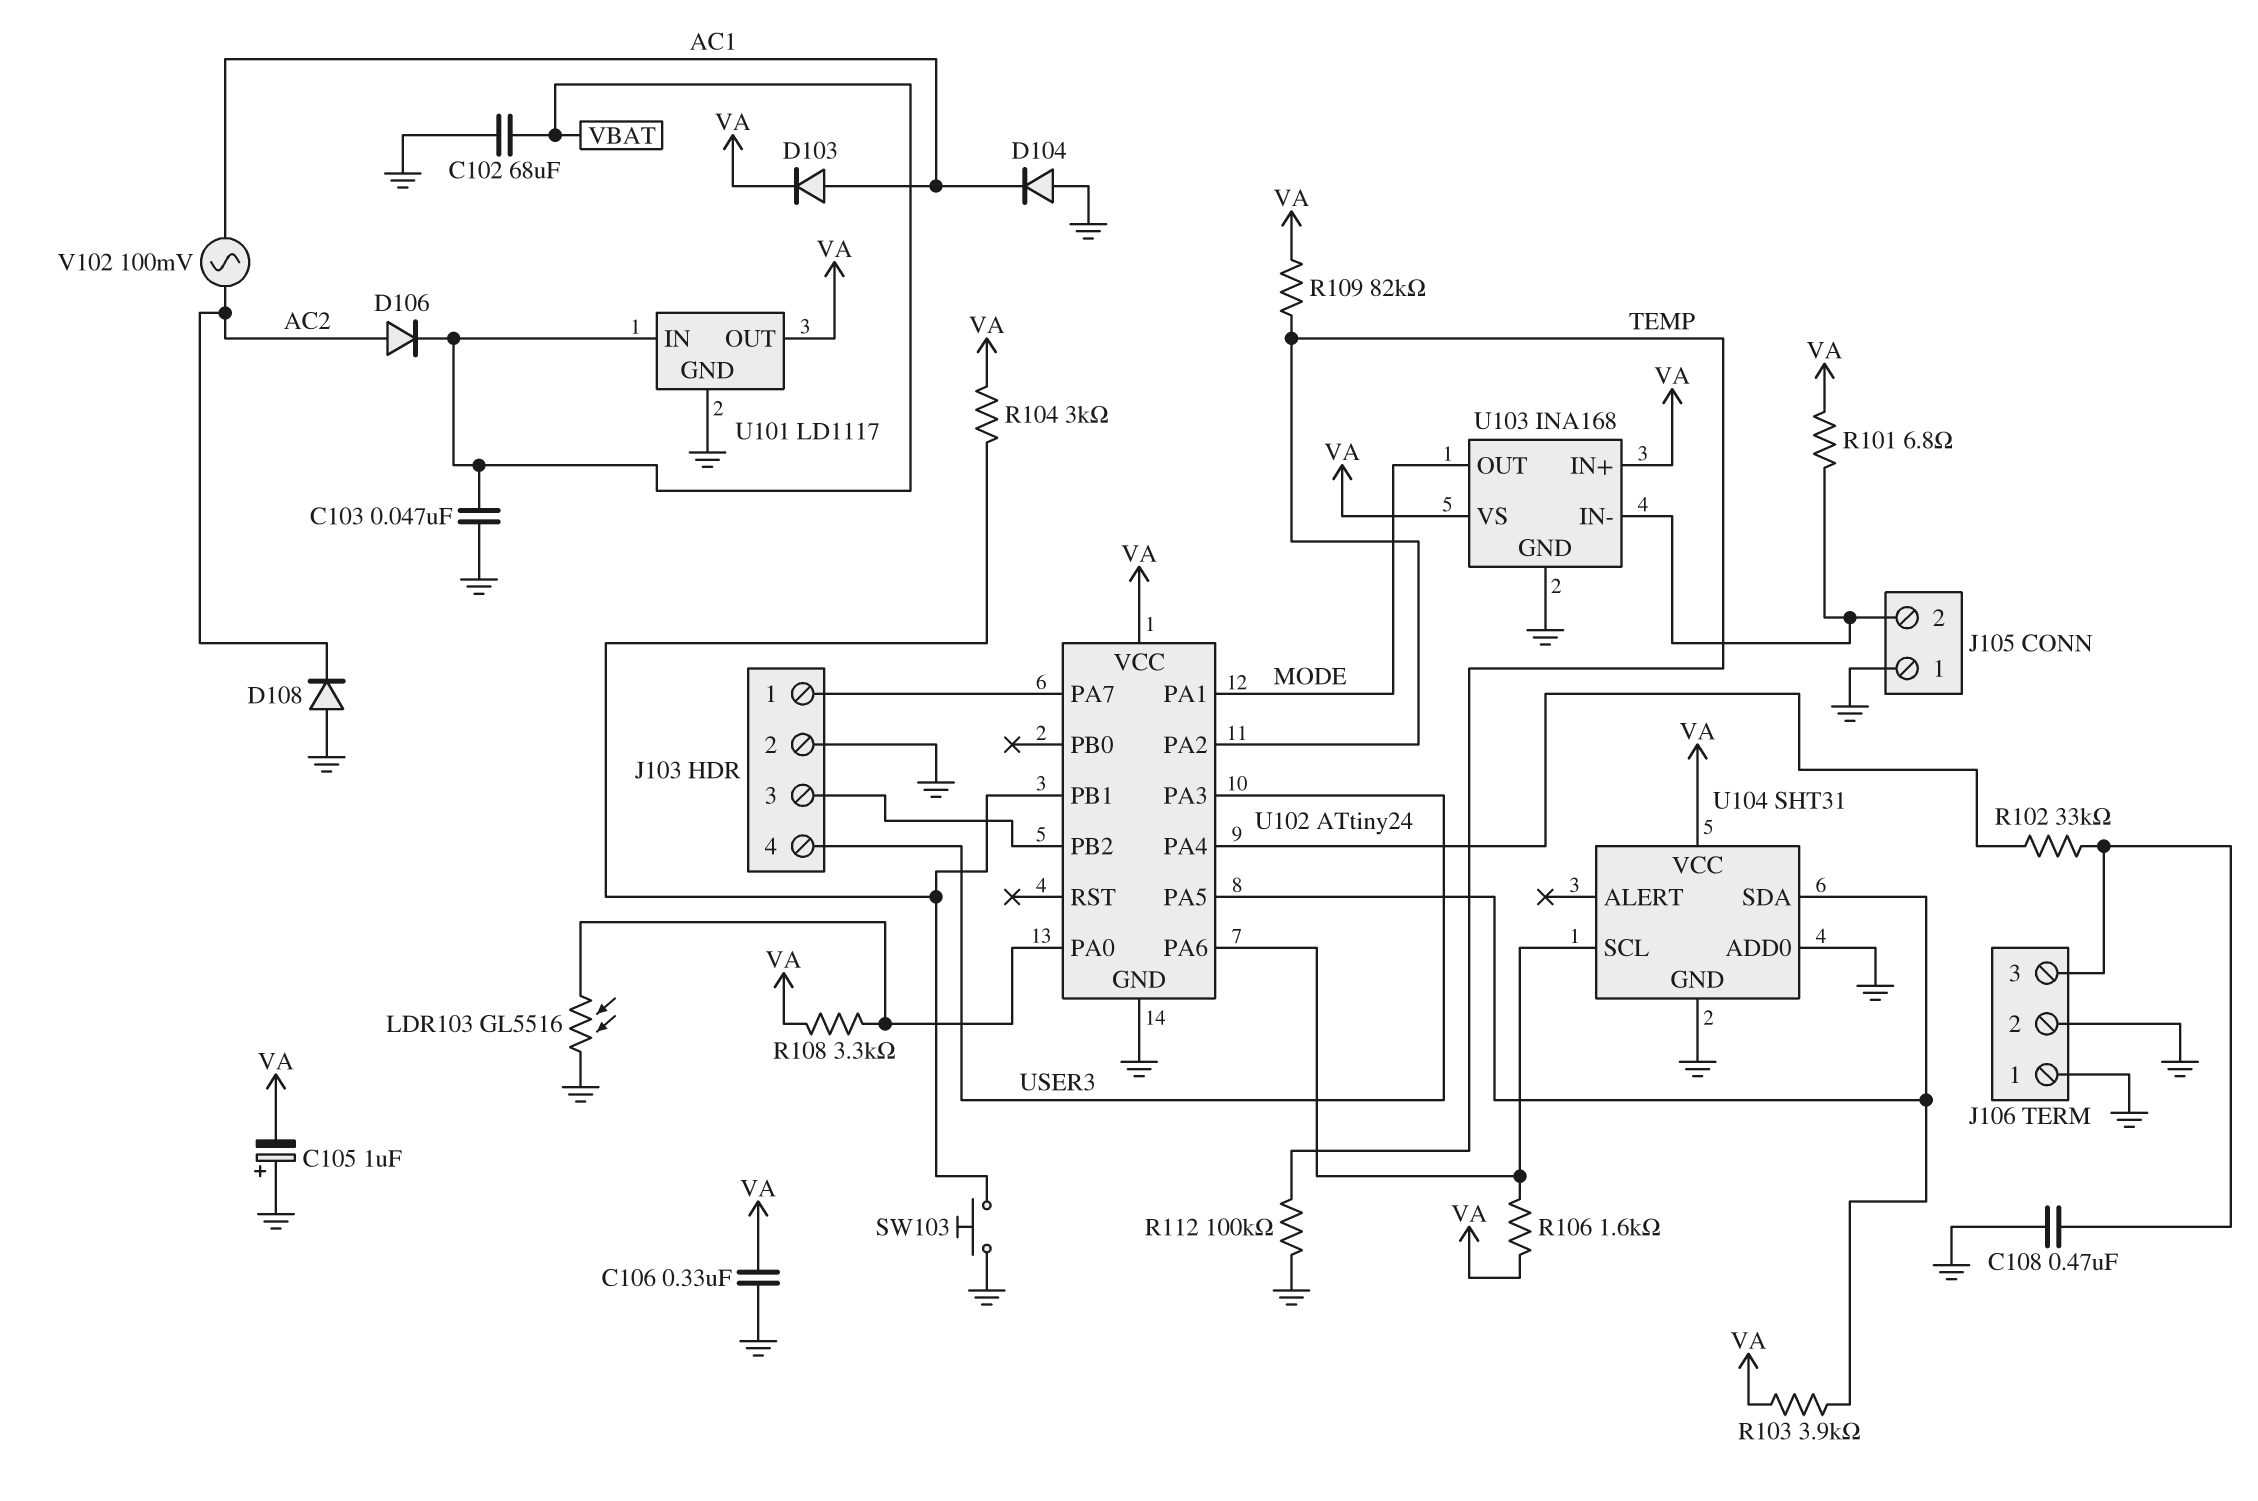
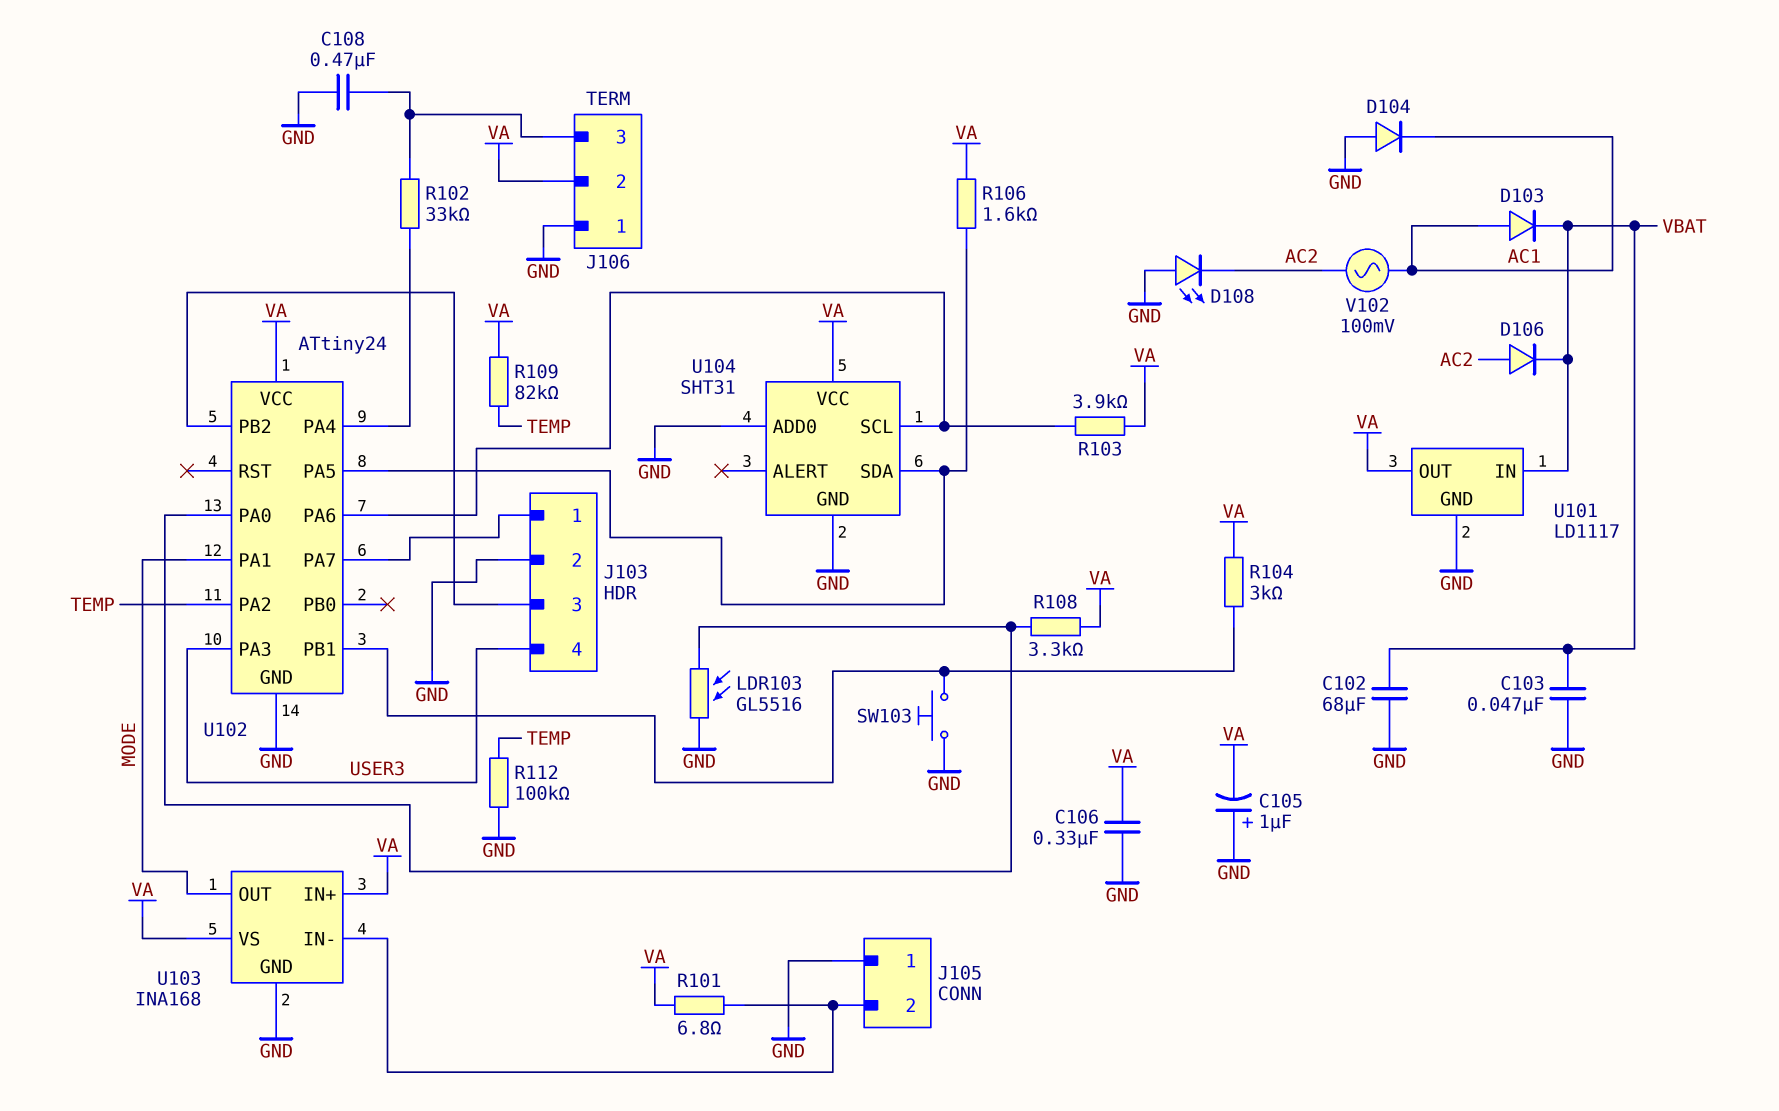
D103: diode (A AC1, K VA) -> diode (A AC1, K VBAT)
D108: diode (A GND, K AC2) -> LED (A GND, K AC2)
J106 pin 2: GND -> VA
R103: 3.9k (U102/PA5, VA) -> 3.9k (U102/PA6, VA)
R106: 1.6k (U102/PA6, VA) -> 1.6k (U102/PA5, VA)

